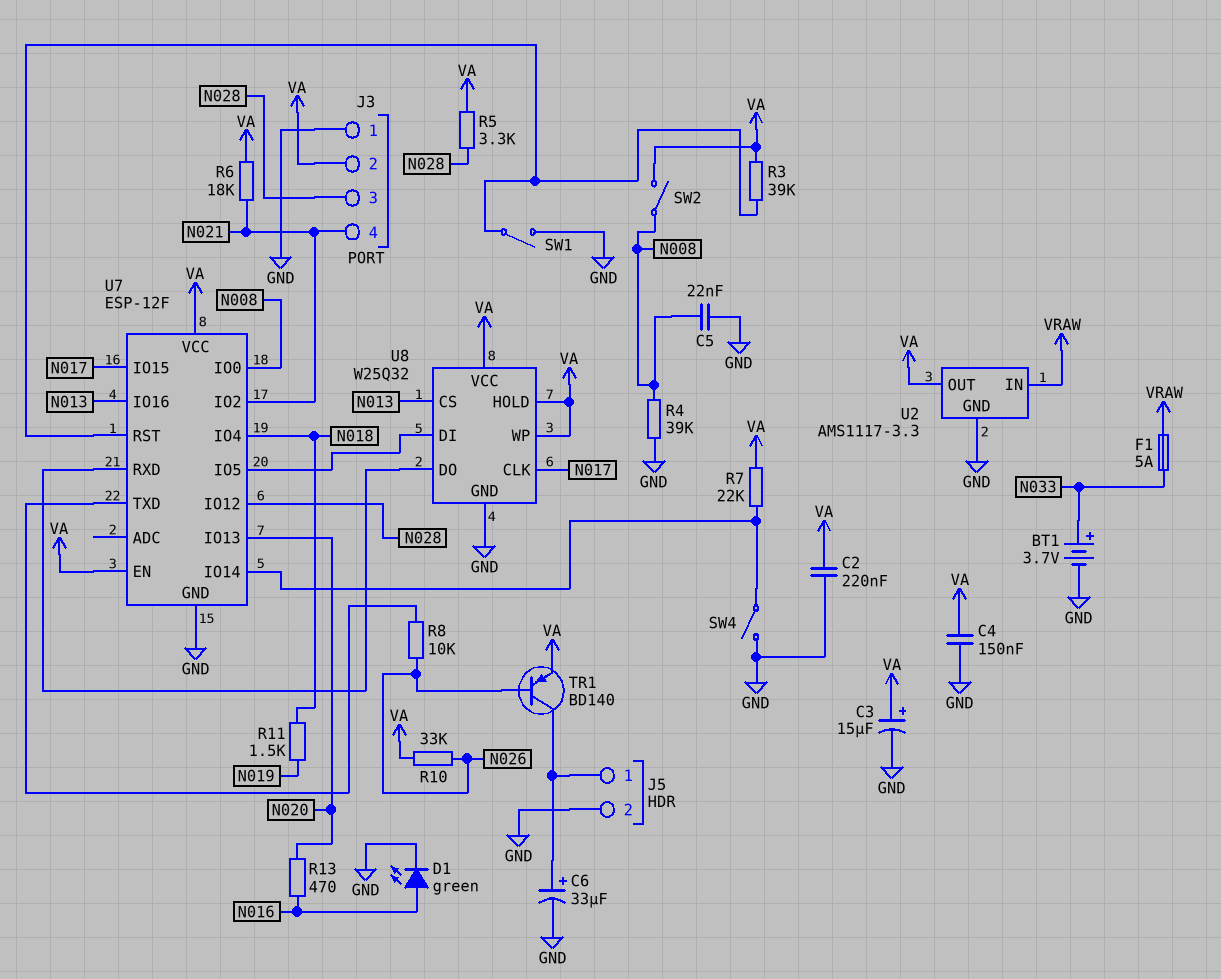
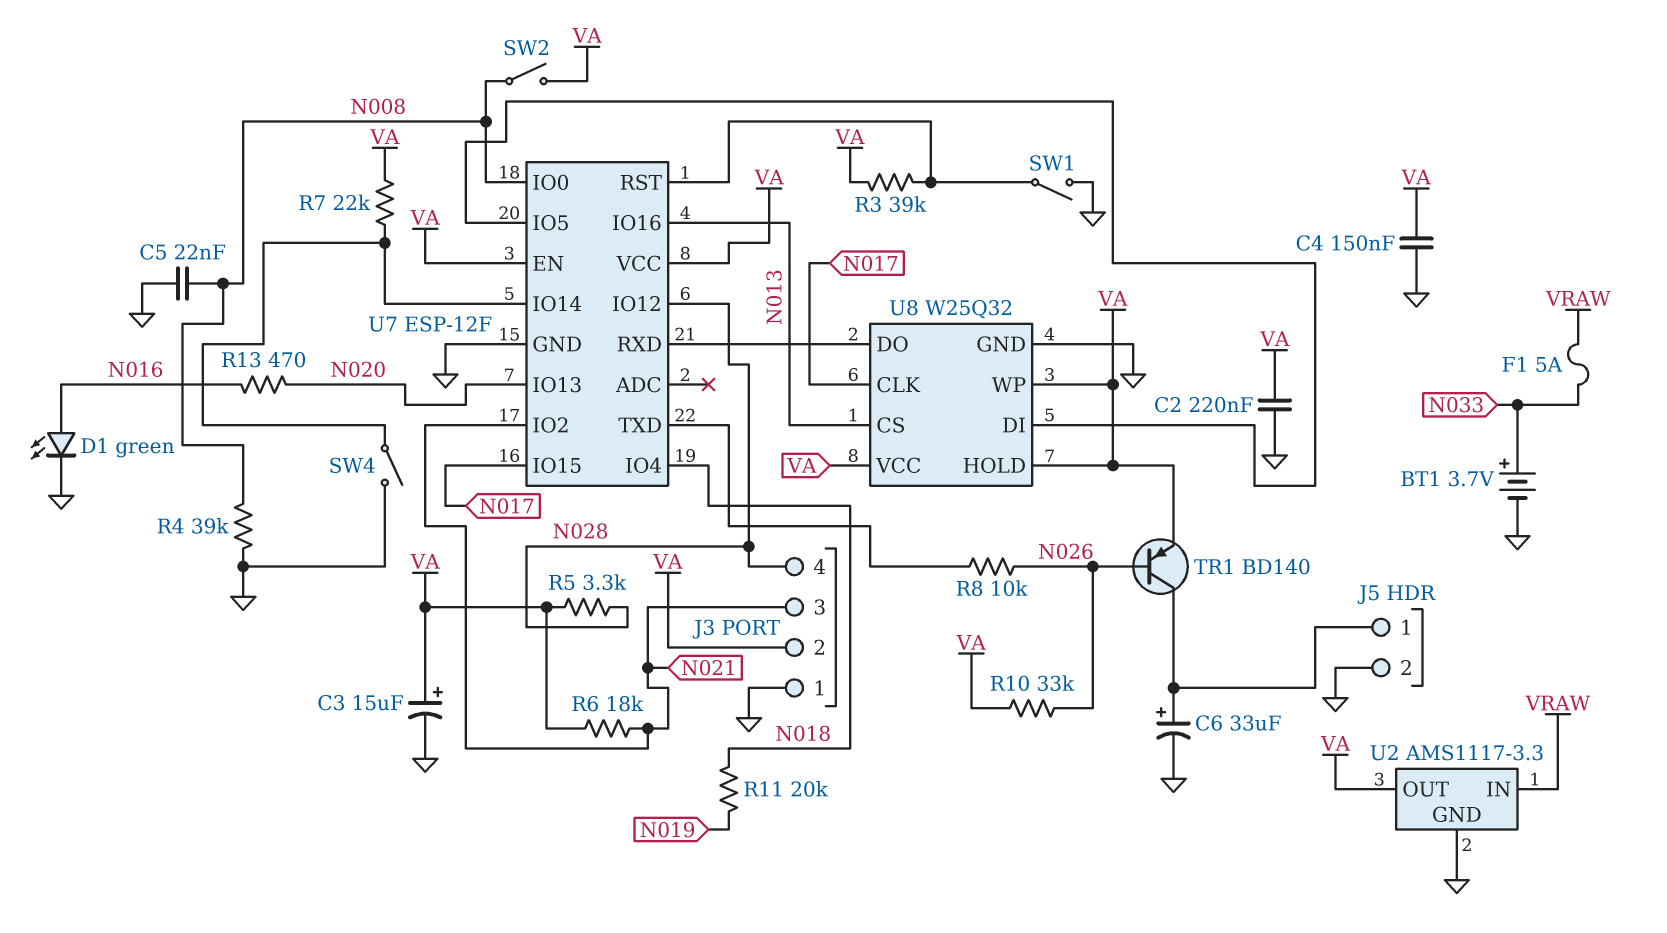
J3 pin 3: N028 -> N021
J3 pin 4: N021 -> N028
R11: 1.5k (N018, N019) -> 20k (N018, N019)

